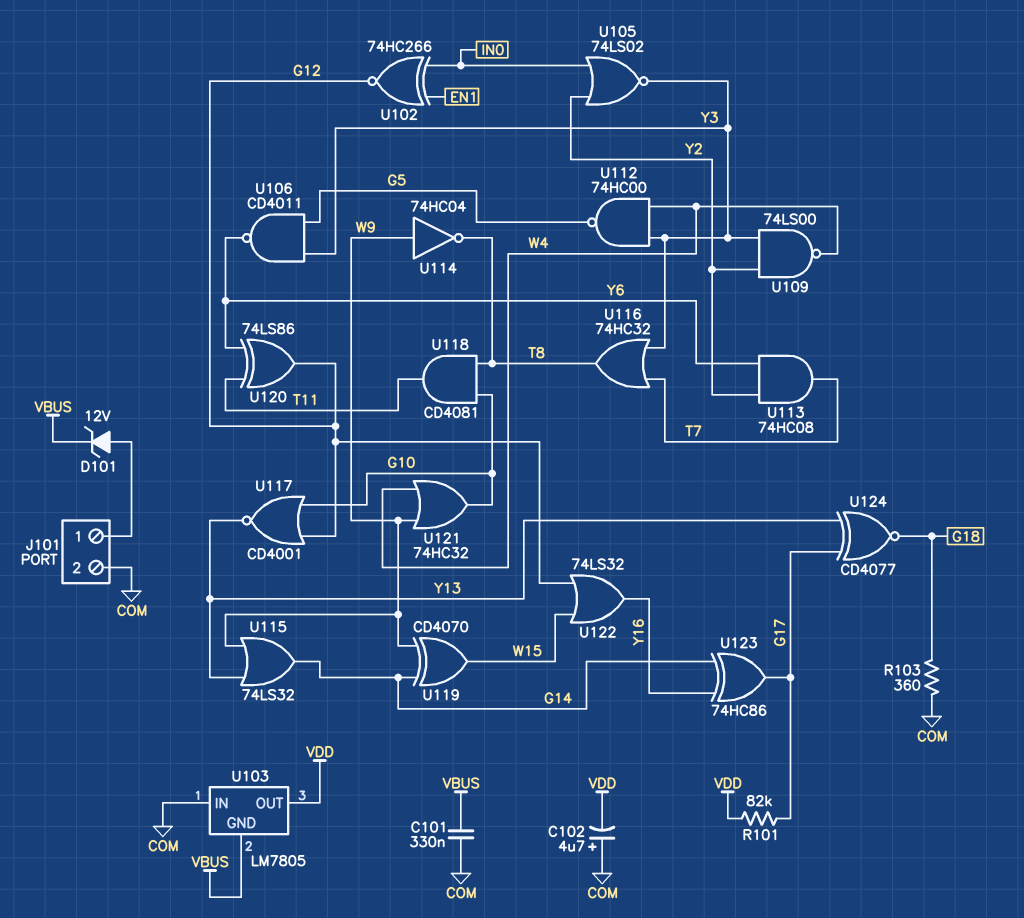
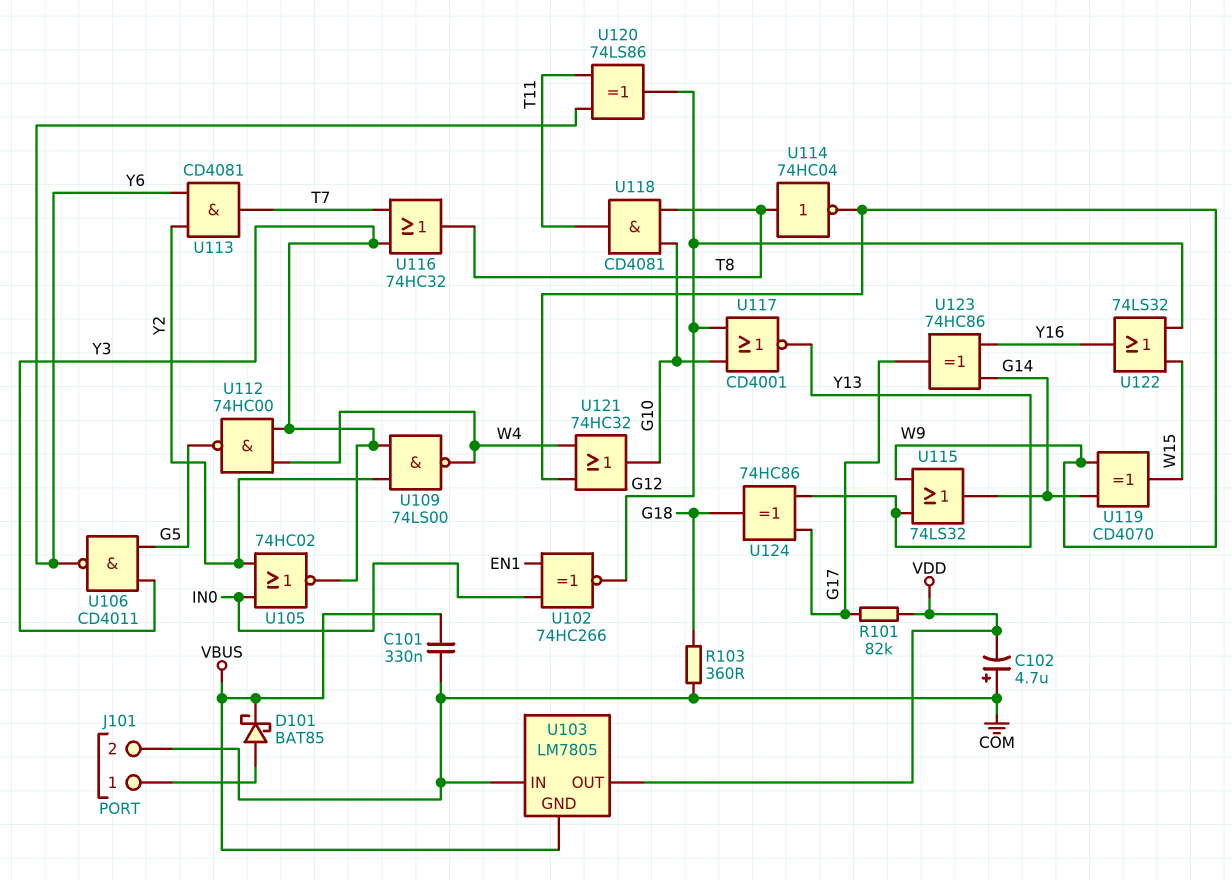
D101: zener 12V (A J101/1, K VBUS) -> schottky BAT85 (A J101/1, K VBUS)
U105: NOR 74LS02 (in IN0, in Y2, out Y3) -> NOR 74HC02 (in IN0, in Y2, out Y3)
U113: AND 74HC08 (in Y2, in Y6, out T7) -> AND CD4081 (in Y2, in Y6, out T7)
U114: NOT 74HC04 (in W9, out T8) -> NOT 74HC04 (in T8, out W9)
U124: XNOR CD4077 (in G17, in Y13, out G18) -> XOR 74HC86 (in G17, in Y13, out G18)

